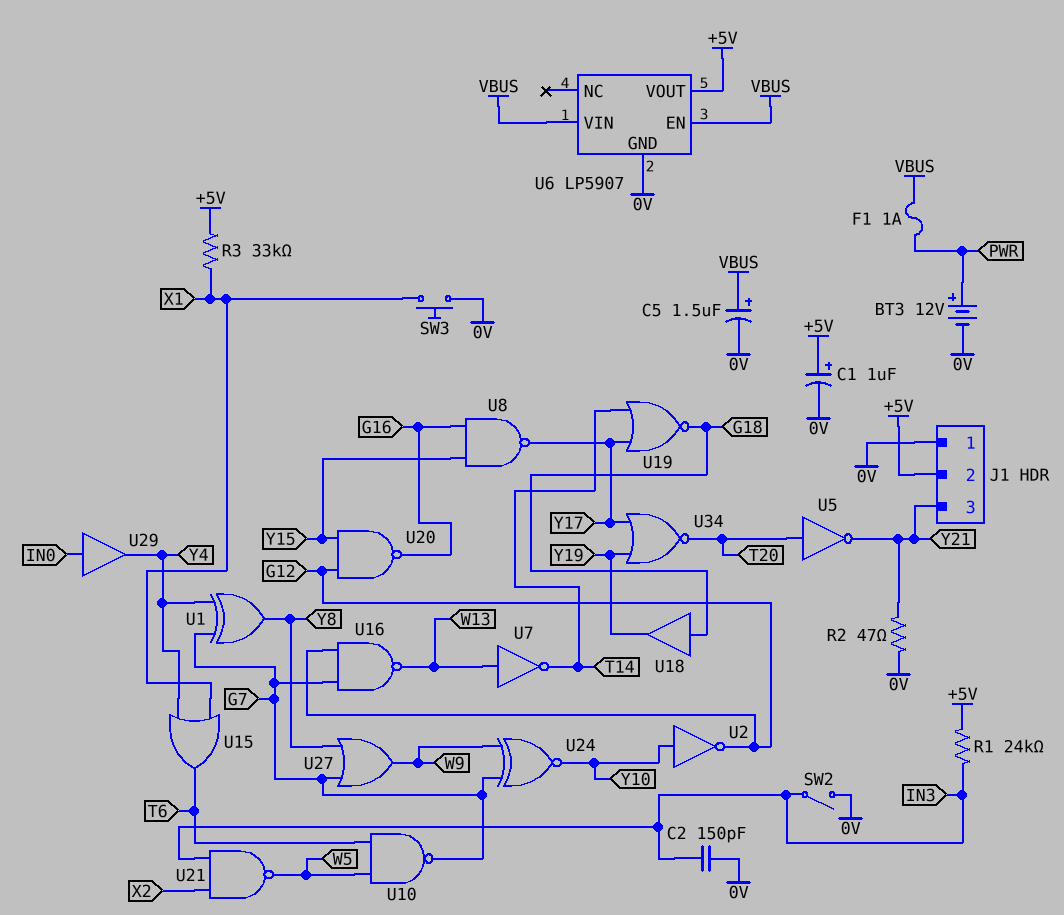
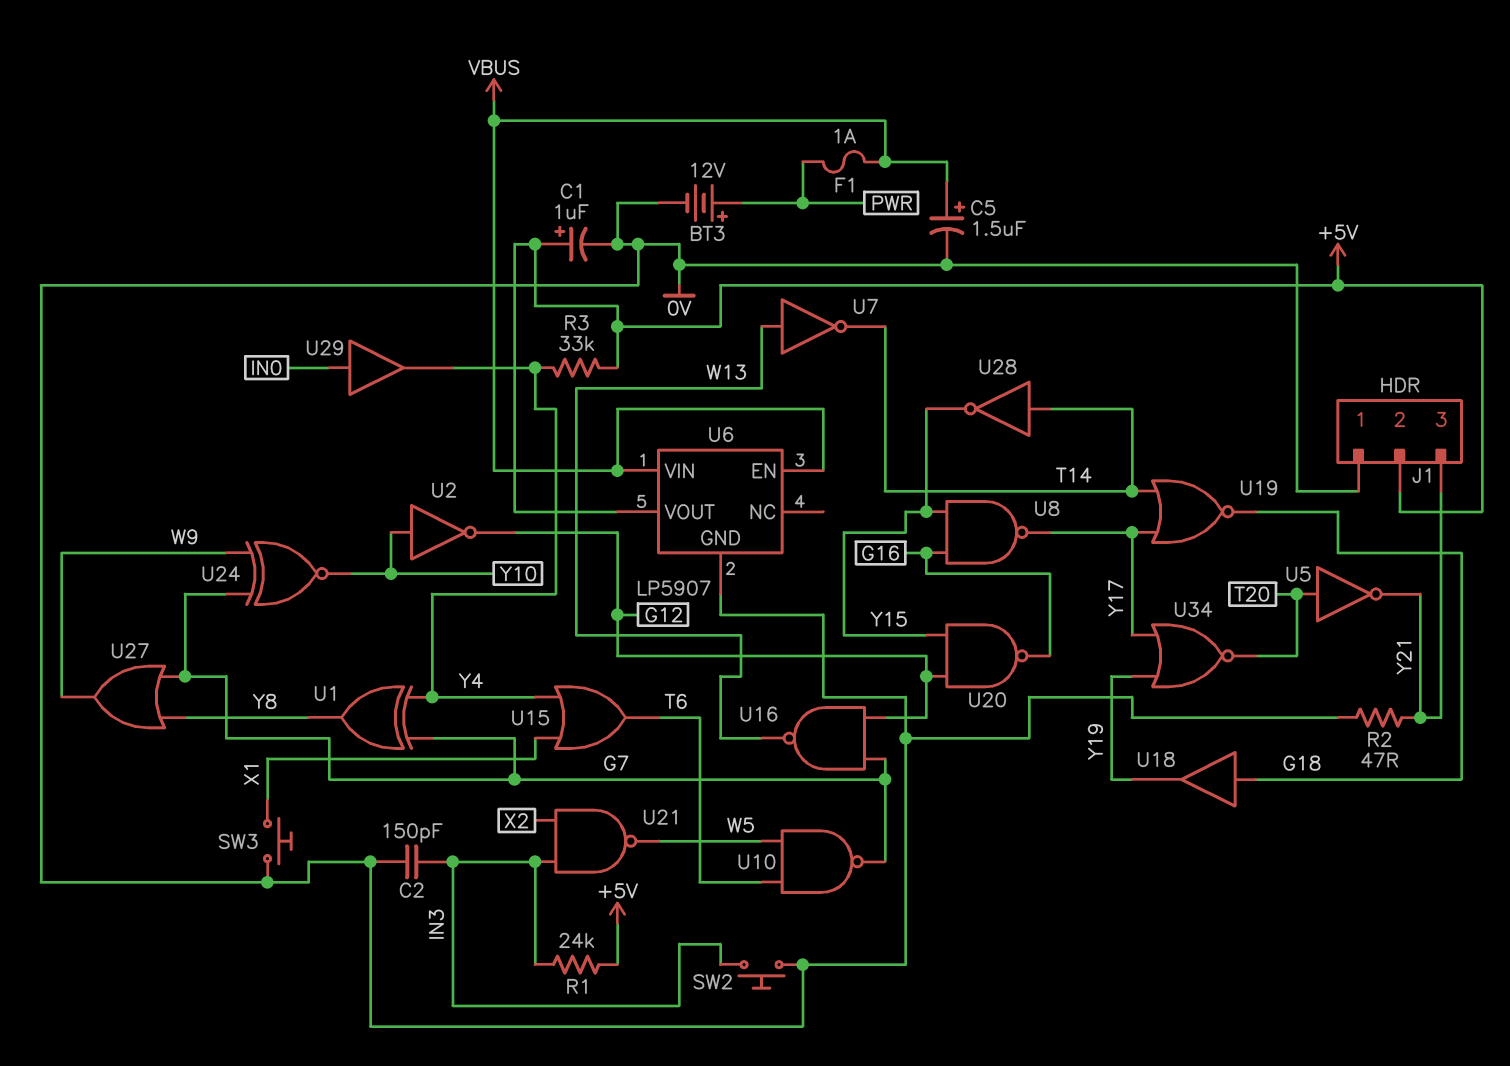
R3: 33k (+5V, X1) -> 33k (+5V, Y4)
SW2: switch (0V, IN3) -> button (0V, IN3)
U28: none -> NOT (in T14, out Y15)

